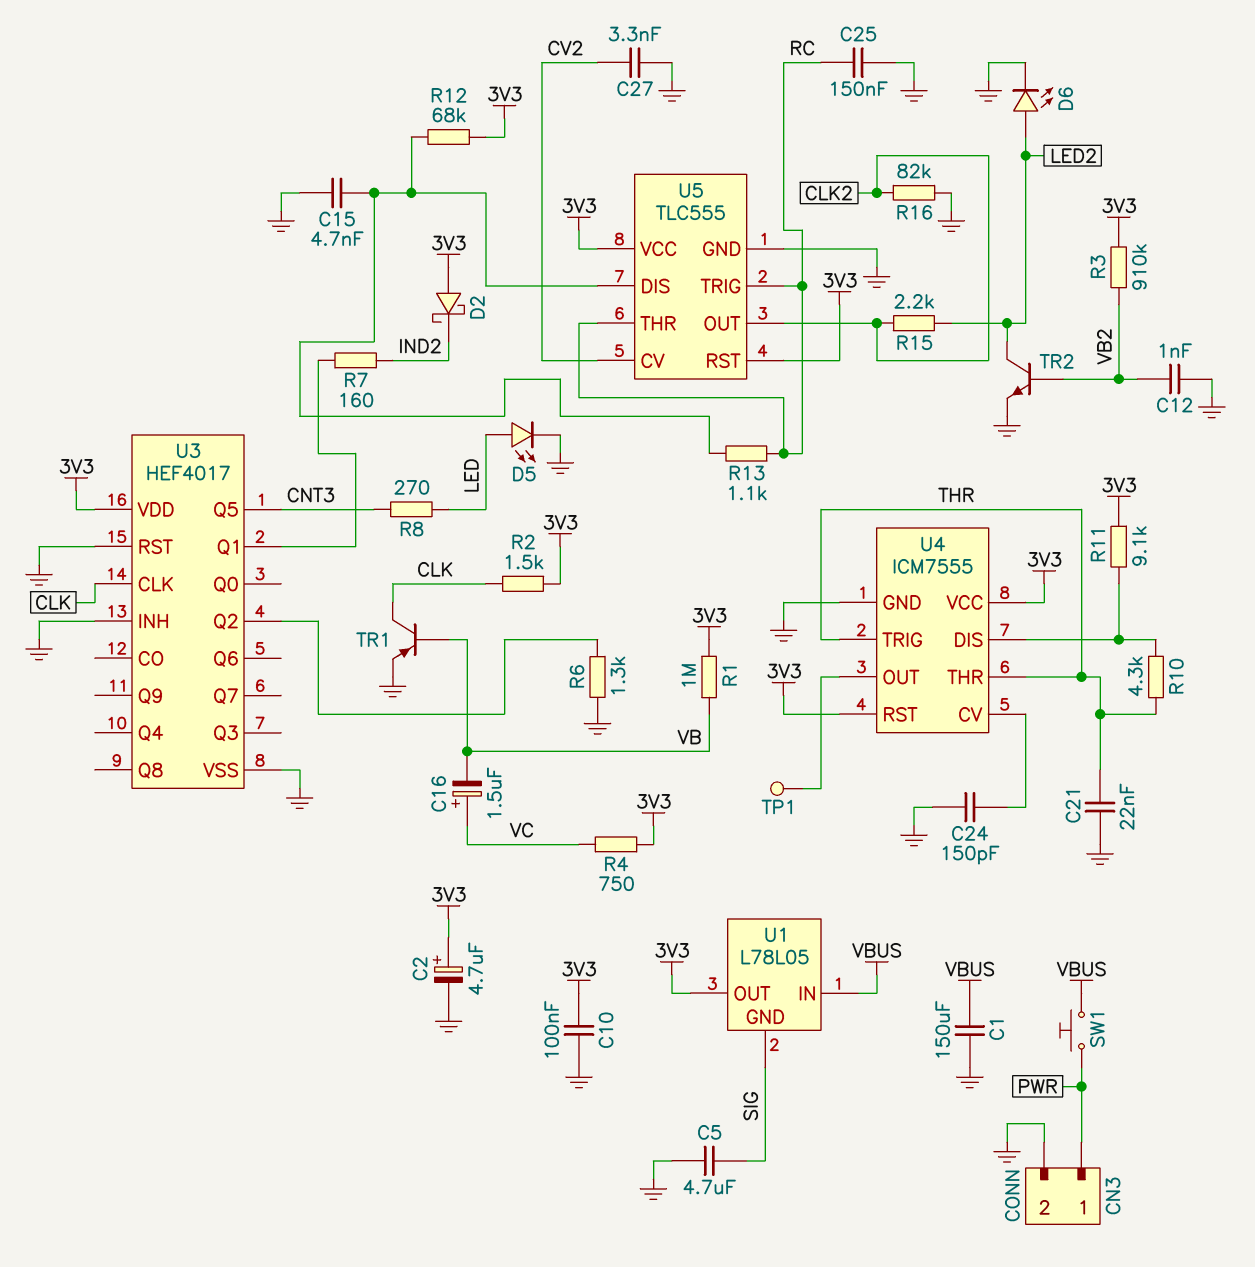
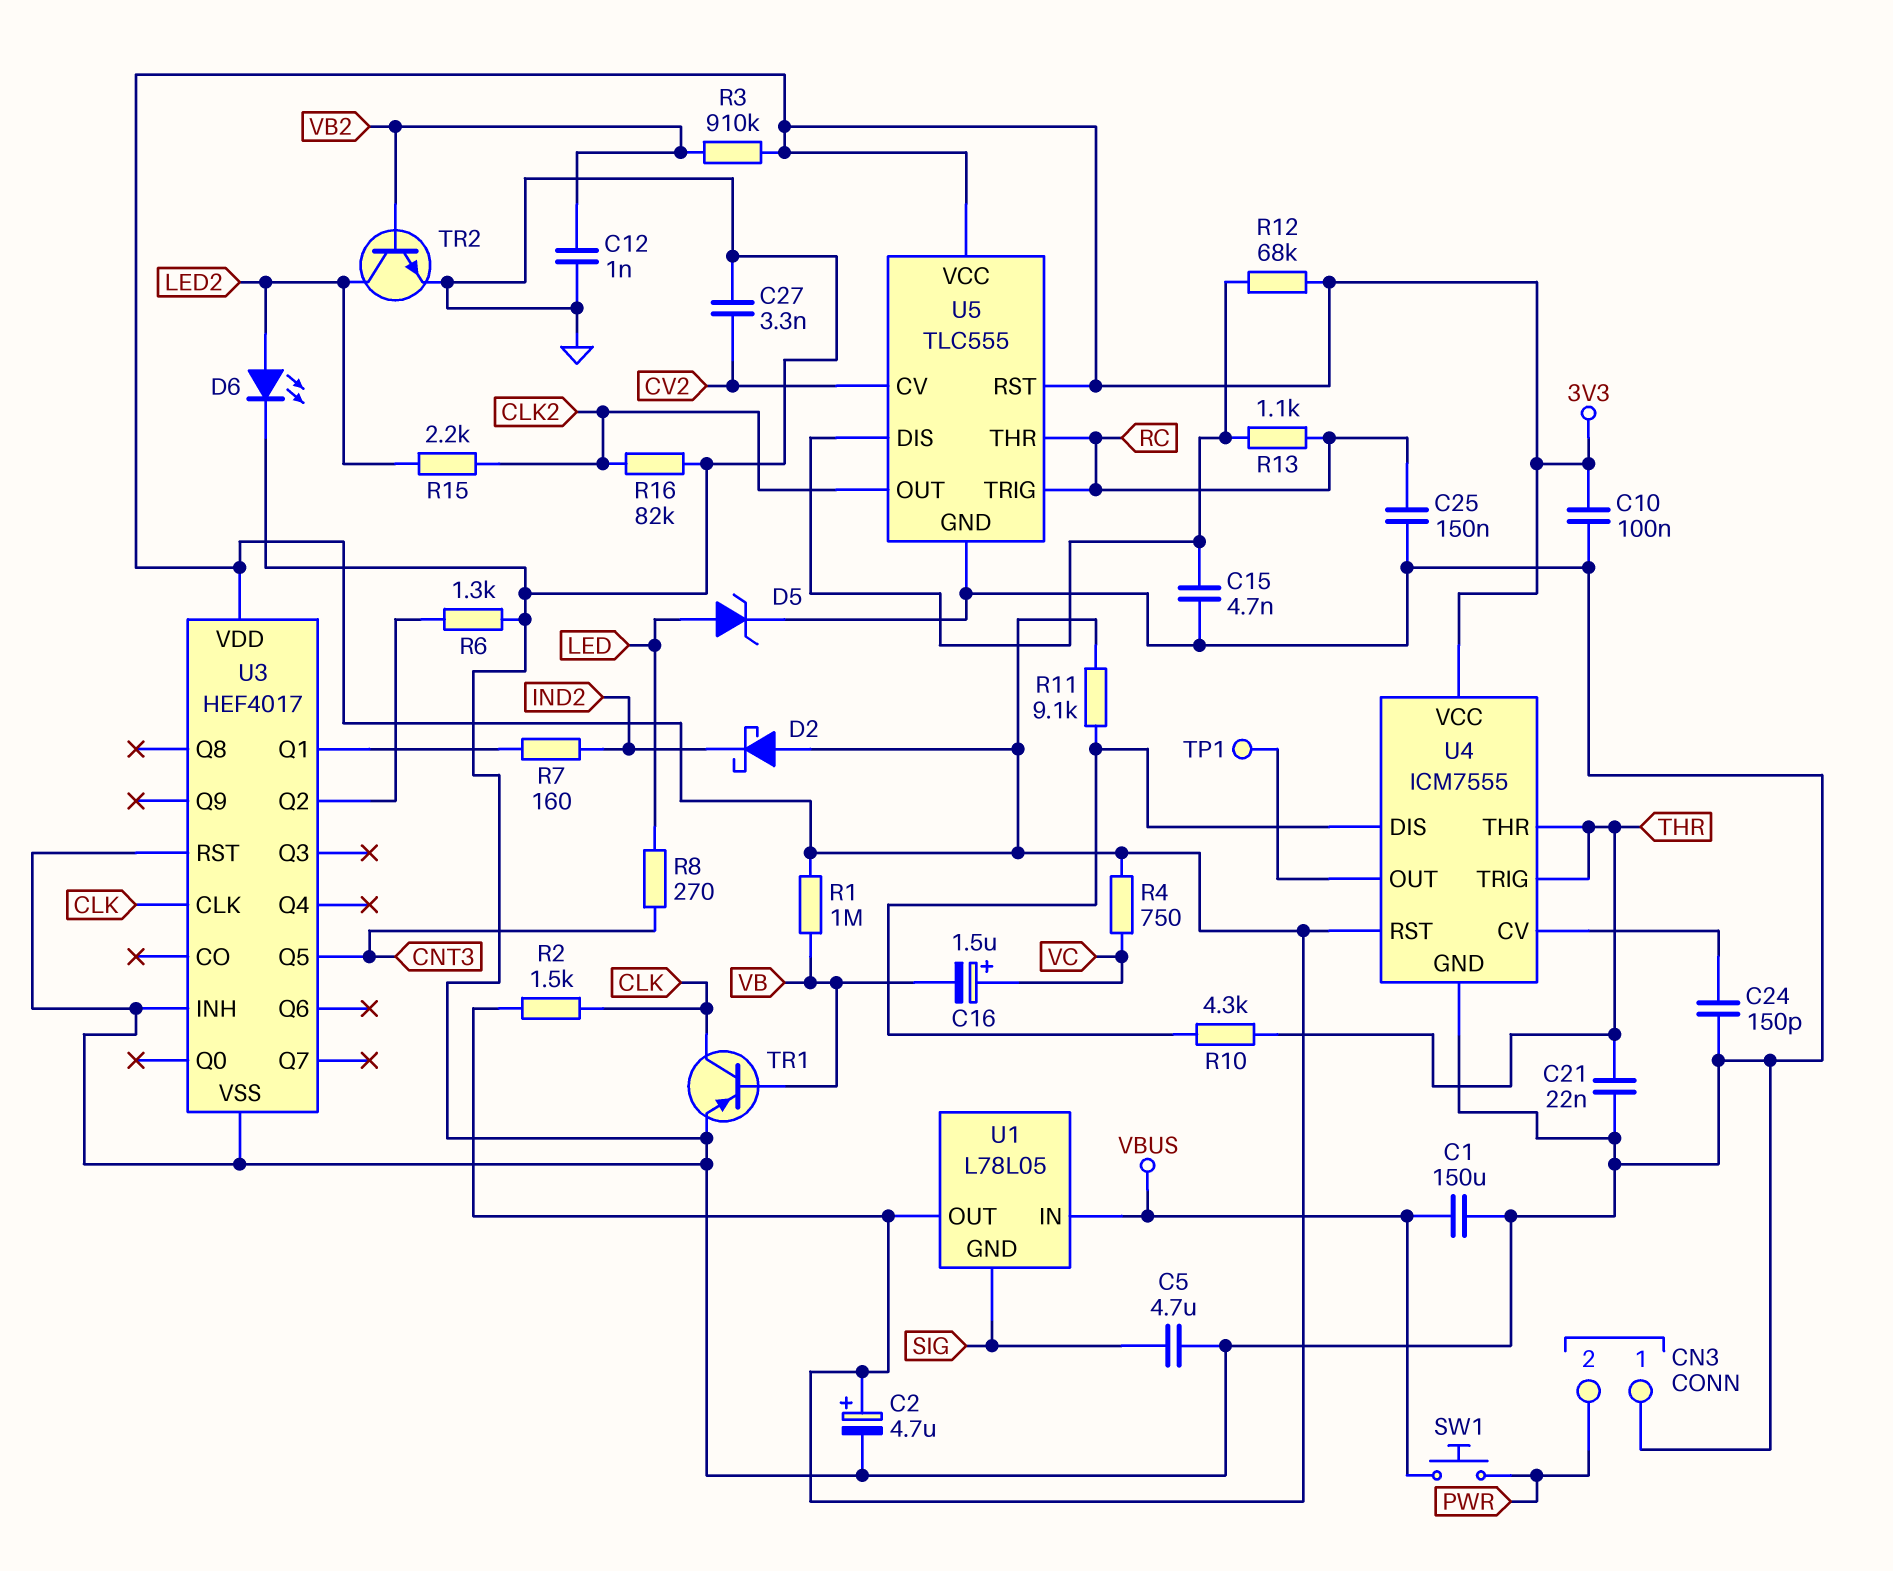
CN3 pin 1: PWR -> GND
CN3 pin 2: GND -> PWR
D5: LED (A LED, K GND) -> zener (A LED, K GND)

